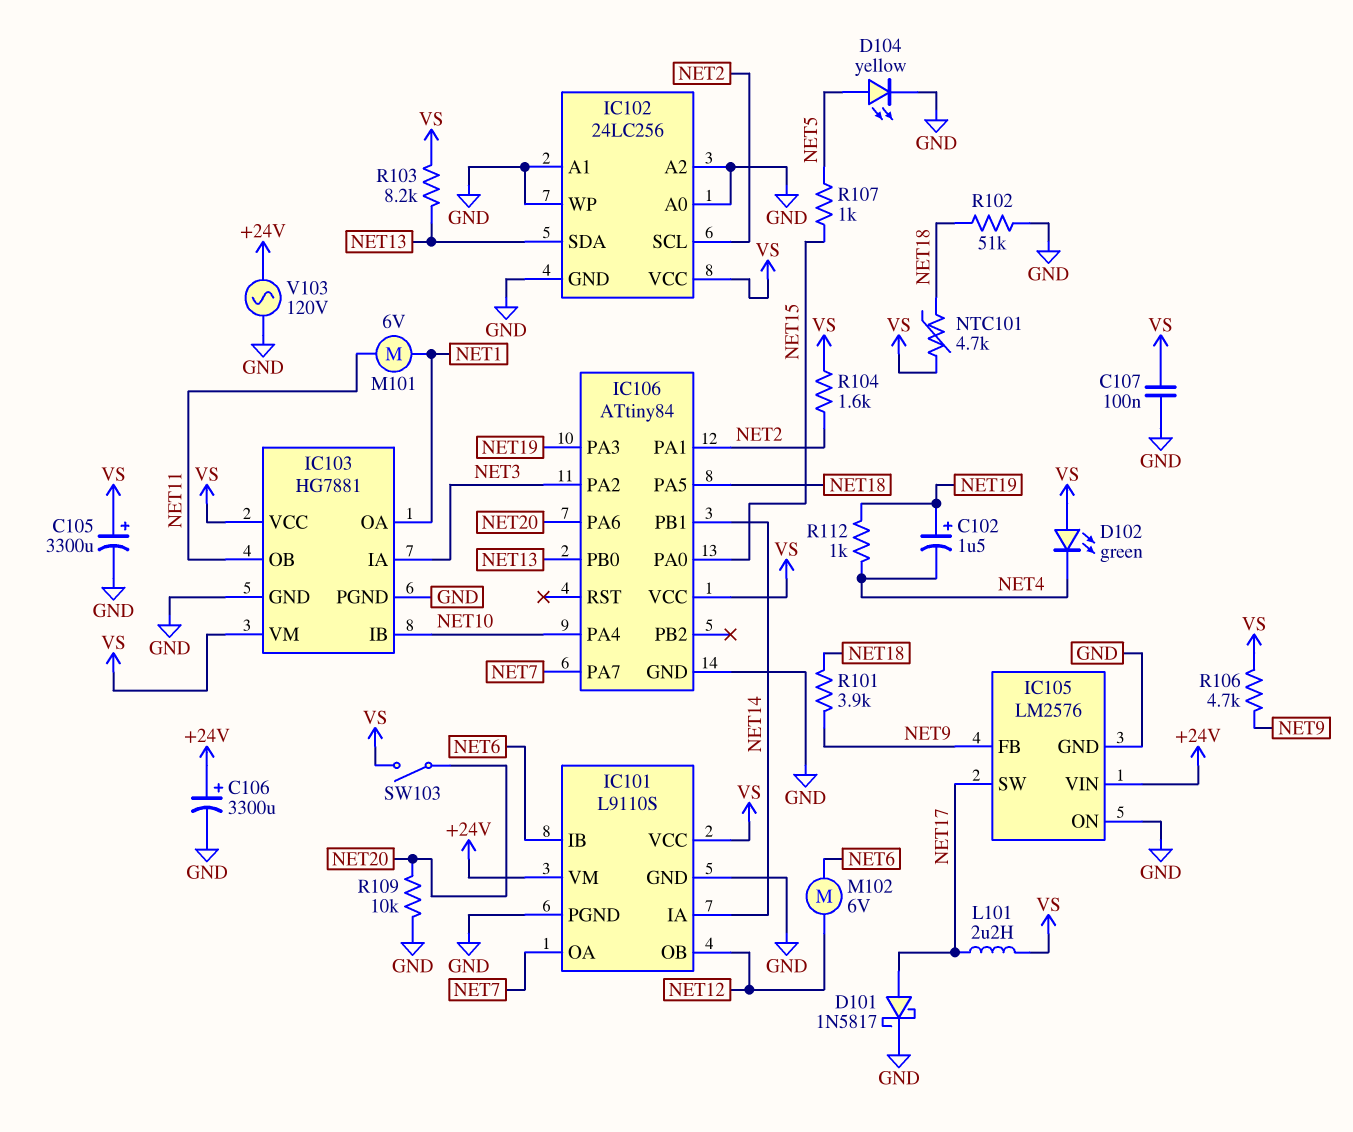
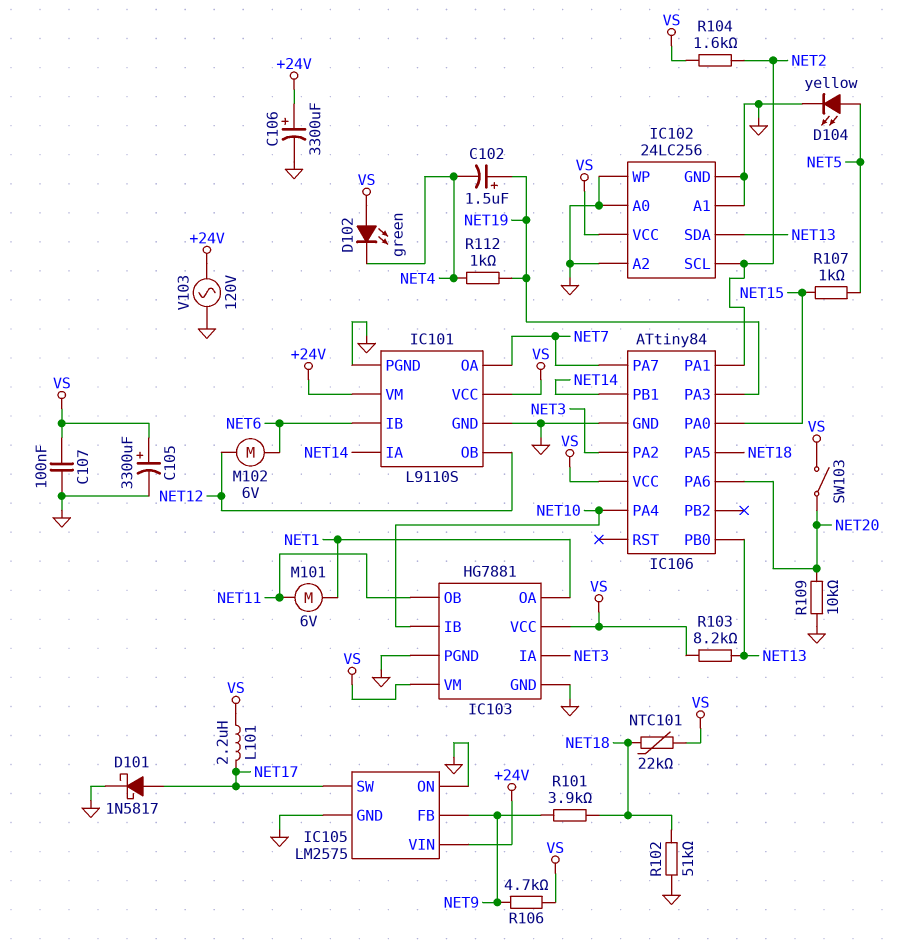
IC105: LM2576 -> LM2575
NTC101: 4.7k (NET18, VS) -> 22k (NET18, VS)

